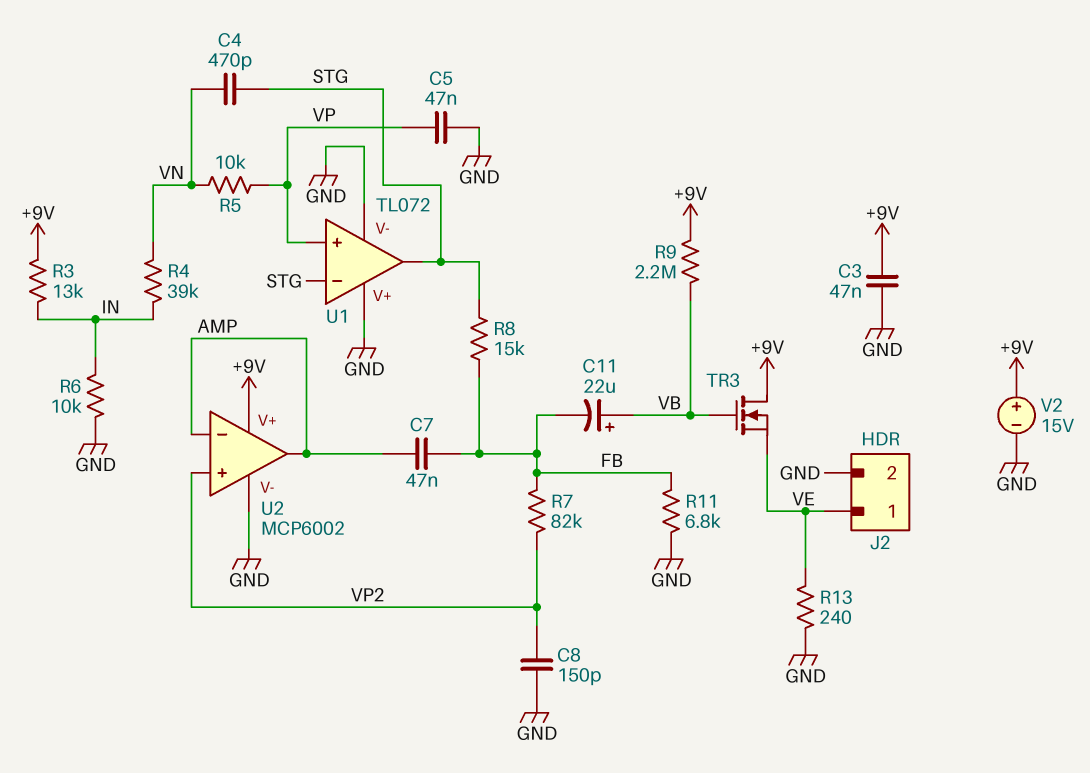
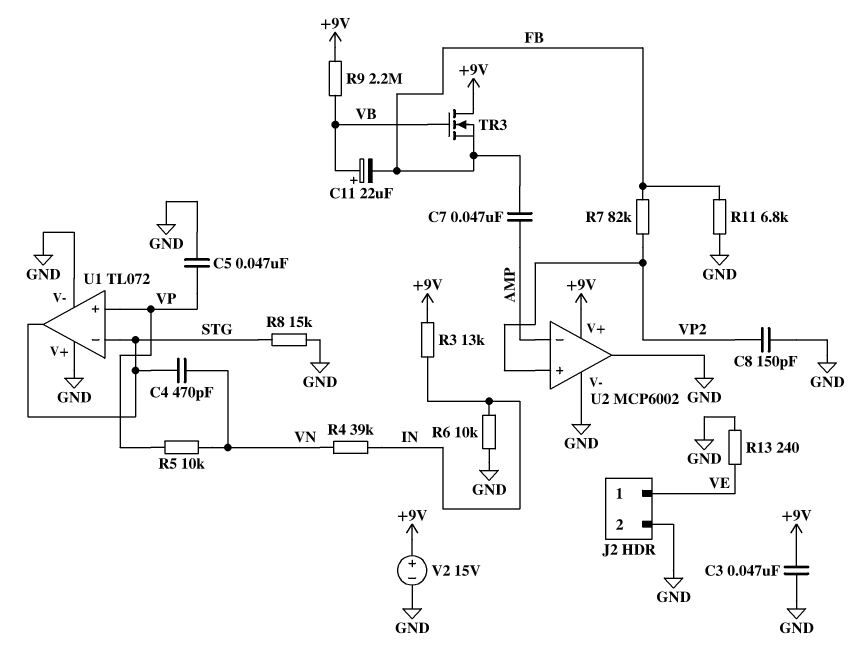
R8: 15k (FB, STG) -> 15k (GND, STG)
TR3: NMOS (G VB, D +9V, S VE) -> NMOS (G VB, D +9V, S FB)
U2 pin out: AMP -> GND

